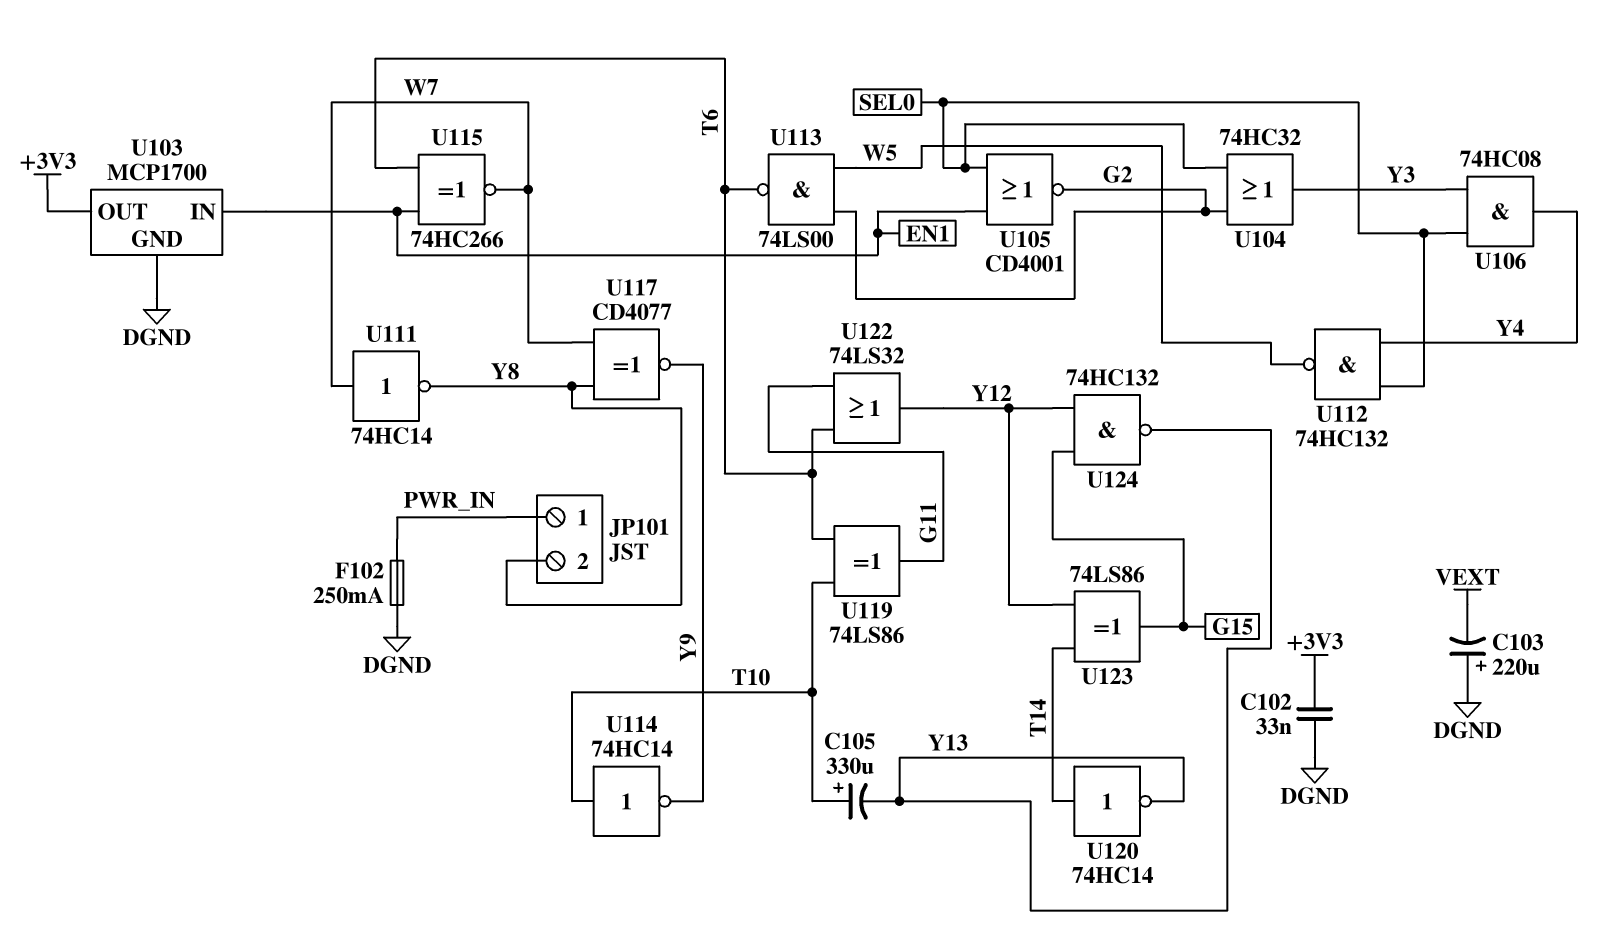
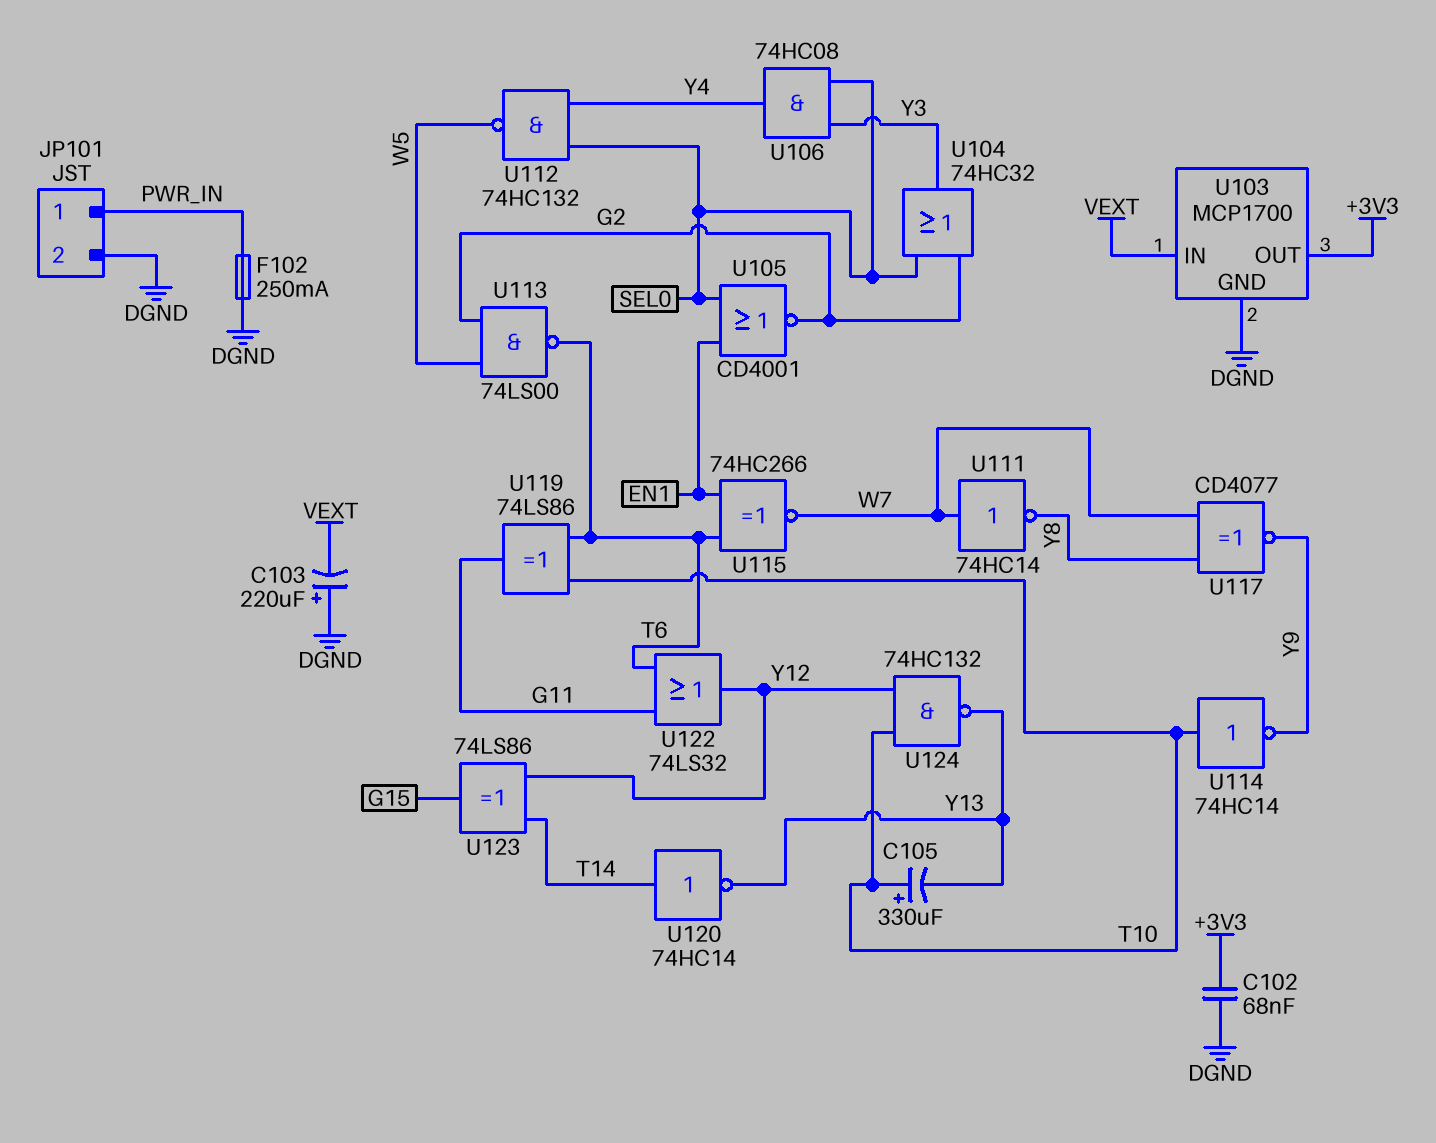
C102: 33nF (+3V3, DGND) -> 68nF (+3V3, DGND)
JP101 pin 2: Y8 -> DGND
U103 pin IN: EN1 -> VEXT
U124: NAND 74HC132 (in G15, in Y12, out Y13) -> NAND 74HC132 (in T10, in Y12, out Y13)

